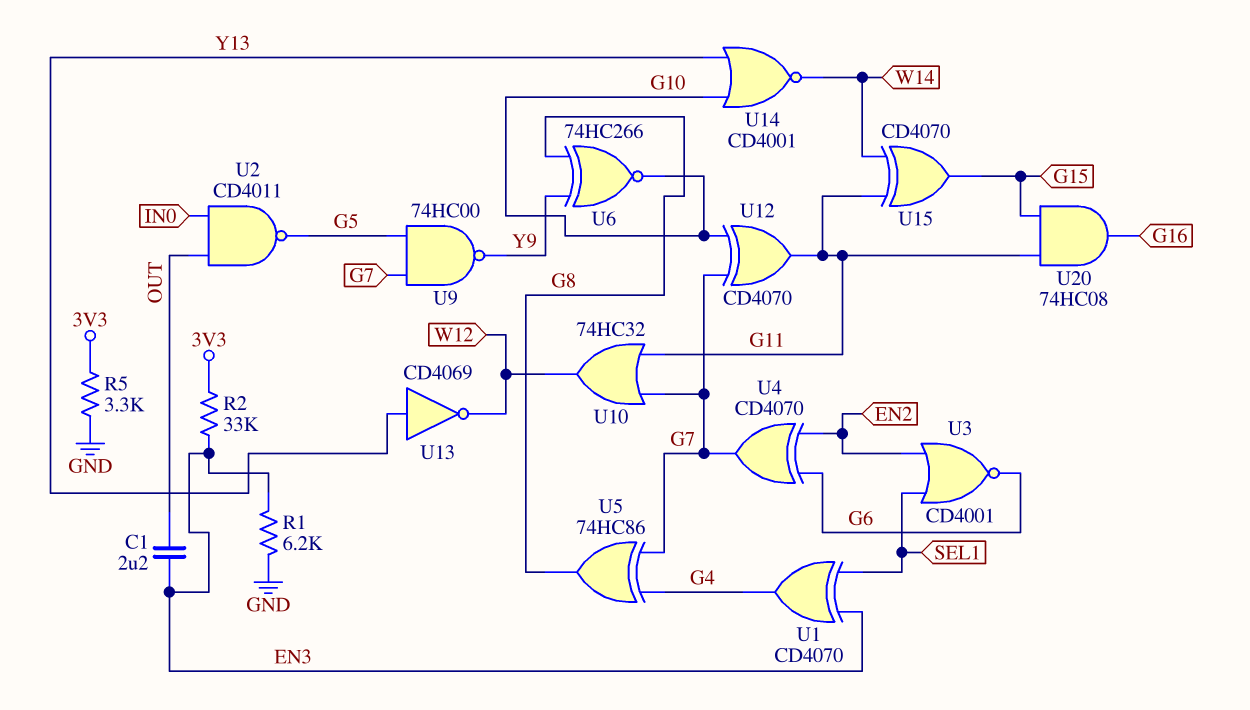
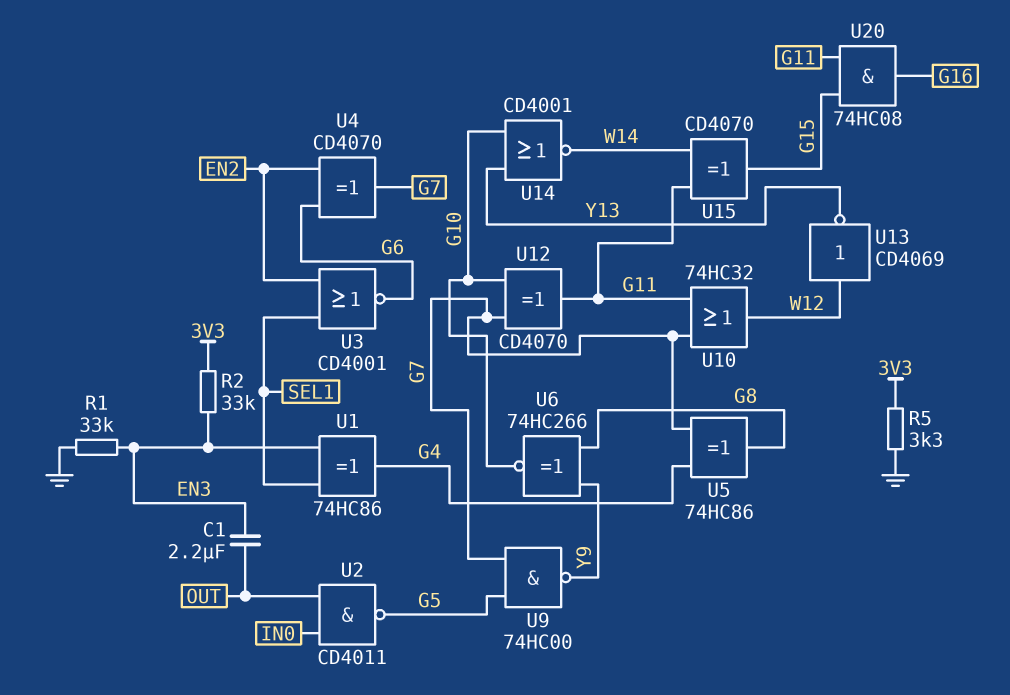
R1: 6.2k (EN3, GND) -> 33k (EN3, GND)
U1: XOR CD4070 (in EN3, in SEL1, out G4) -> XOR 74HC86 (in EN3, in SEL1, out G4)
U13: NOT CD4069 (in Y13, out W12) -> NOT CD4069 (in W12, out Y13)

